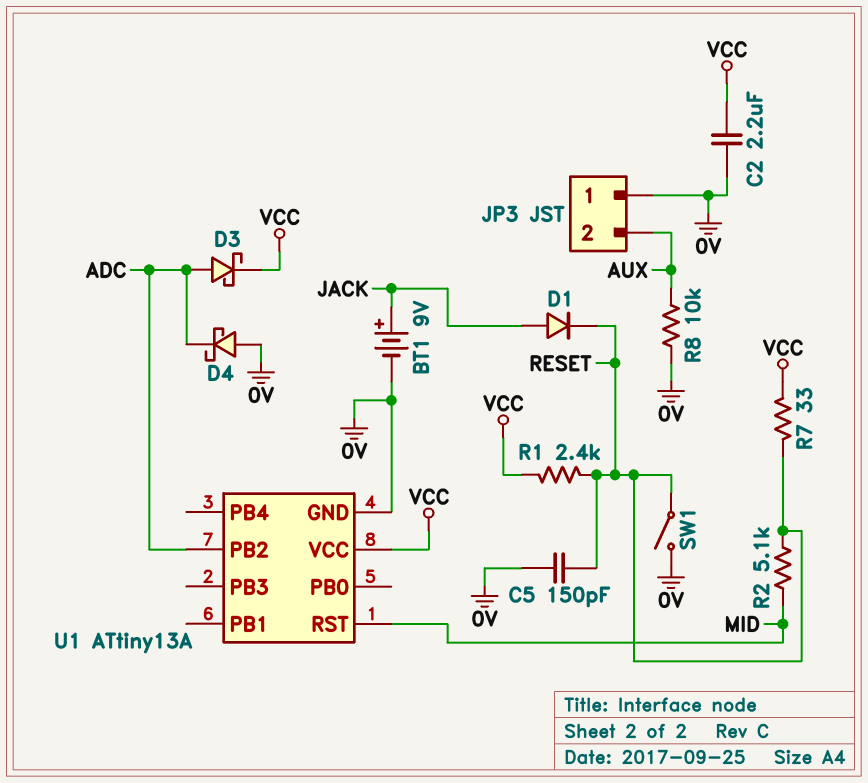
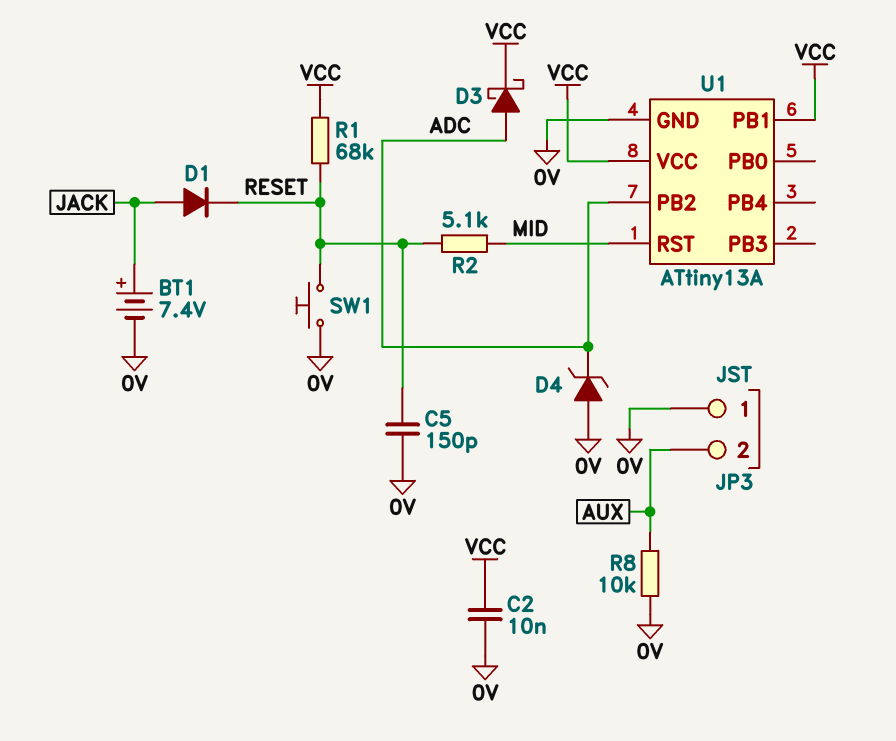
BT1: 9V (plus JACK, minus 0V) -> 7.4V (plus JACK, minus 0V)
C2: 2.2uF (0V, VCC) -> 10nF (0V, VCC)
D4: schottky (A 0V, K ADC) -> zener (A 0V, K ADC)
R1: 2.4k (RESET, VCC) -> 68k (RESET, VCC)
R7: 33 (RESET, VCC) -> none
SW1: switch (0V, RESET) -> button (0V, RESET)
U1 pin PB1: none -> VCC

